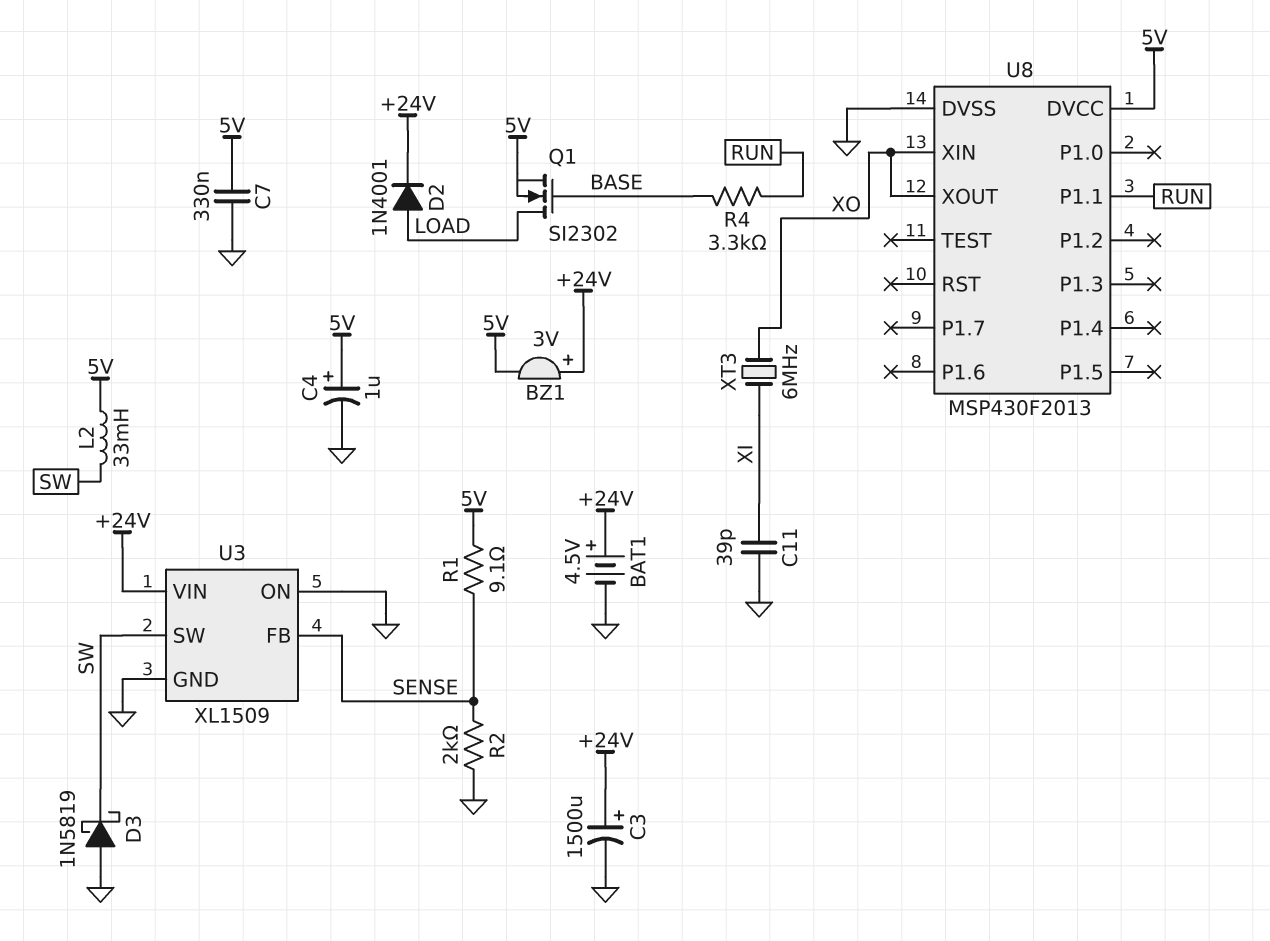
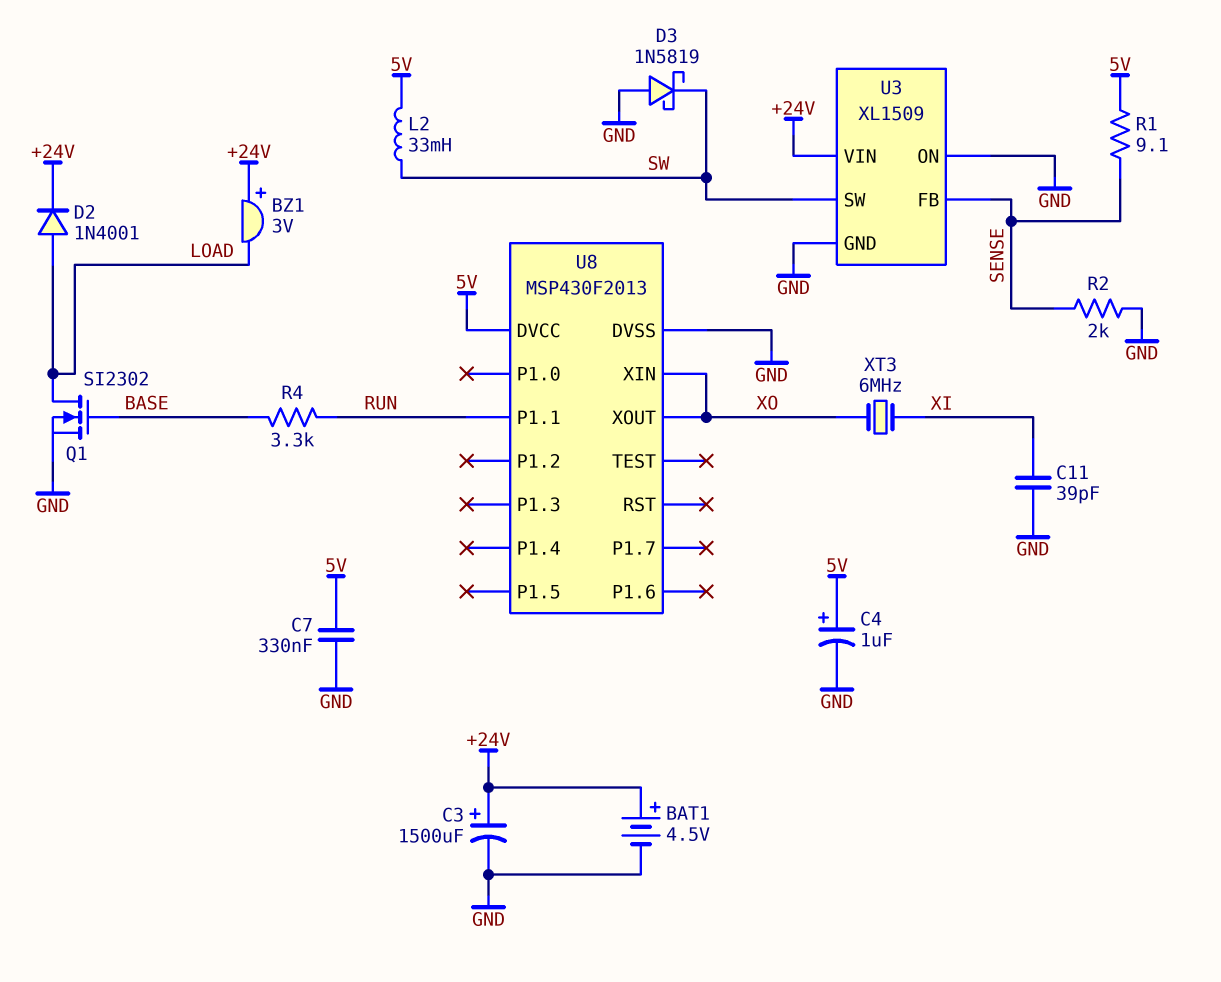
BZ1: buzzer 3V (plus +24V, minus 5V) -> buzzer 3V (plus +24V, minus LOAD)
Q1: NMOS SI2302 (G BASE, D LOAD, S 5V) -> NMOS SI2302 (G BASE, D LOAD, S GND)

